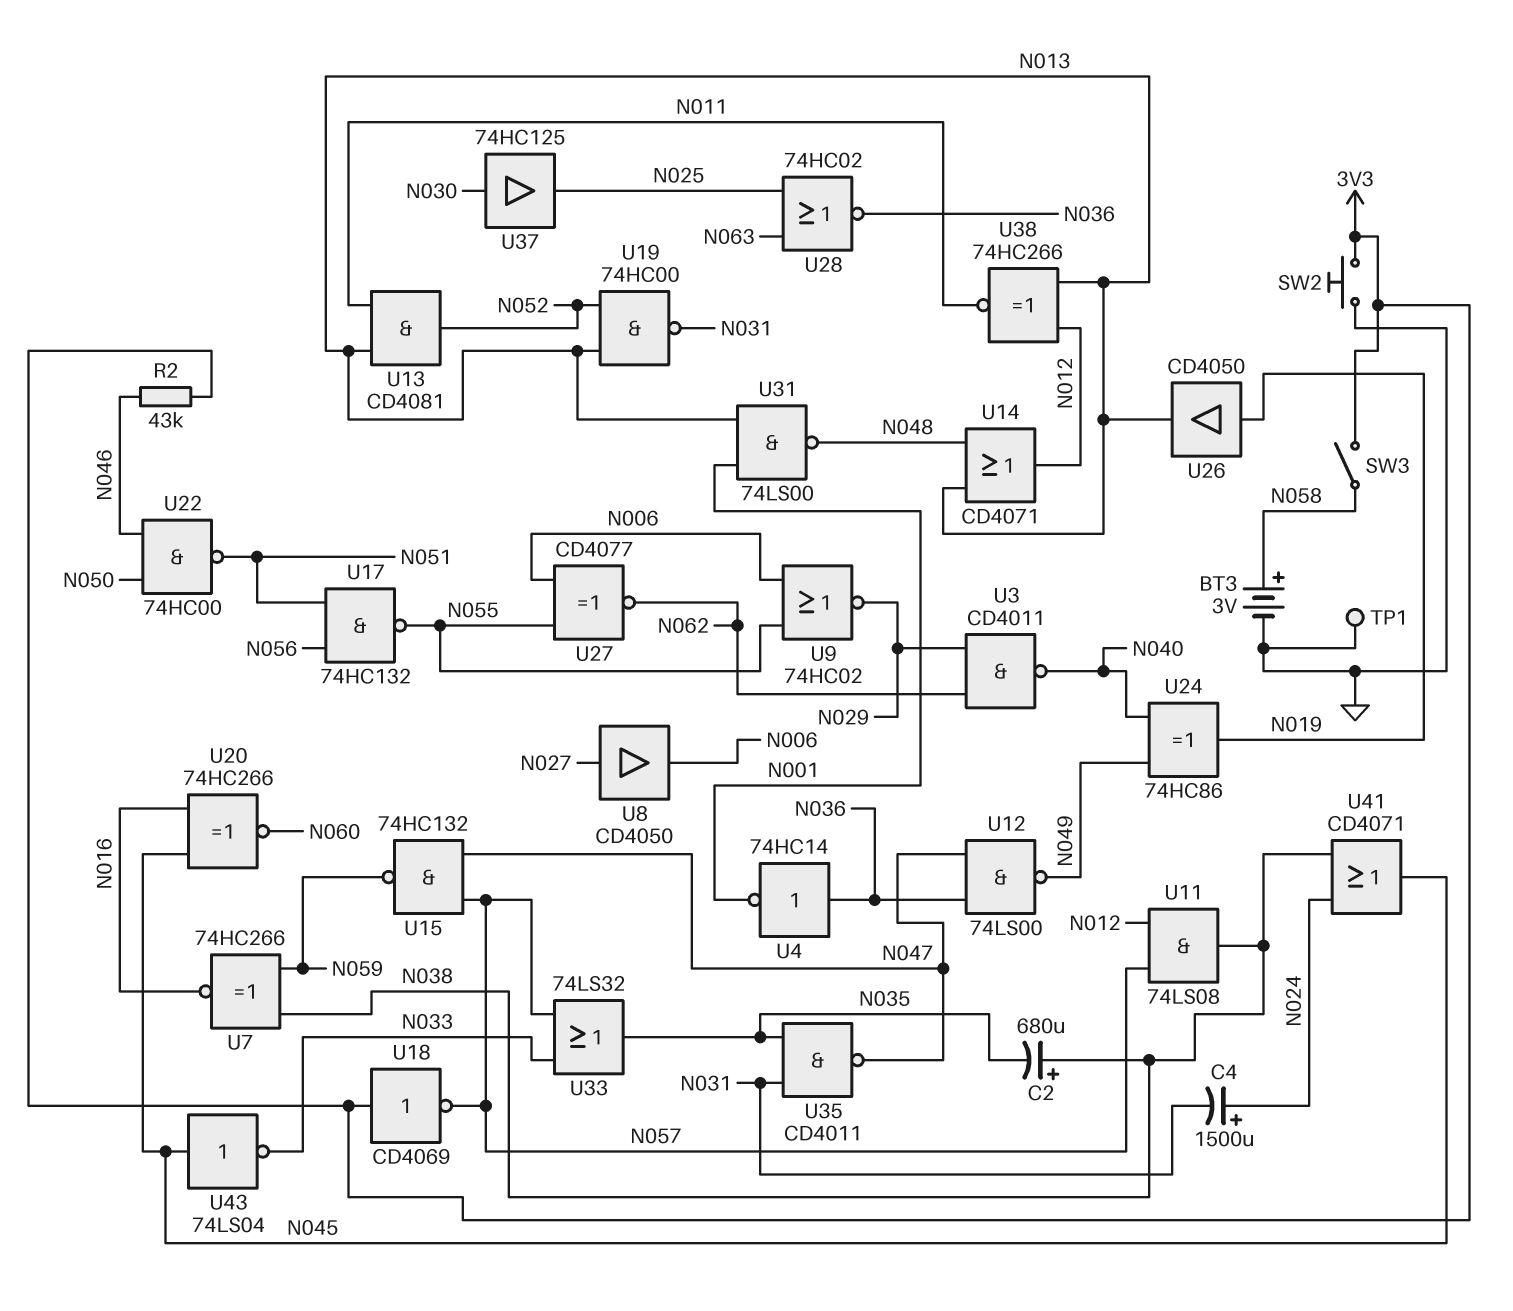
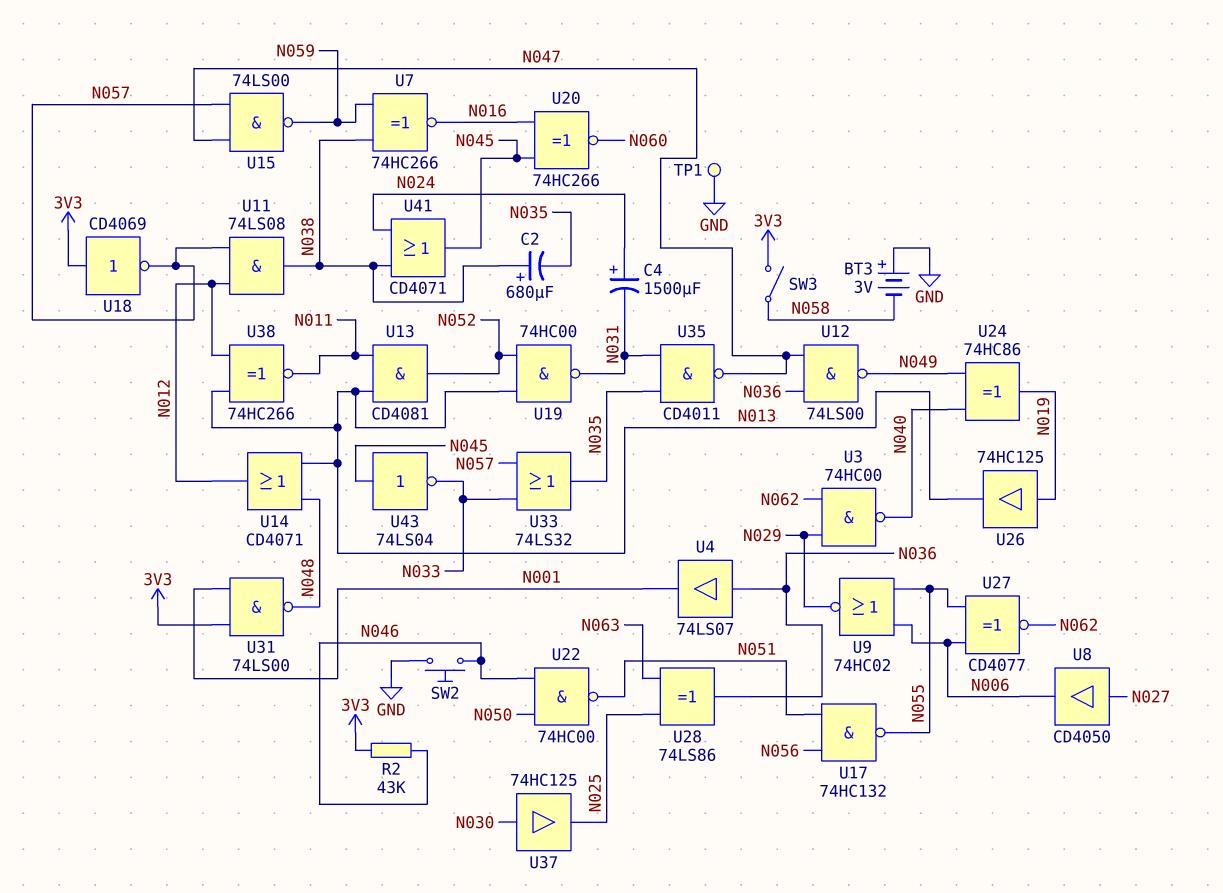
BT3: 3V (plus N058, minus GND) -> 3V (plus GND, minus N058)
SW2: button (3V3, GND) -> button (GND, N046)
U3: NAND CD4011 (in N029, in N062, out N040) -> NAND 74HC00 (in N029, in N062, out N040)
U4: NOT 74HC14 (in N036, out N001) -> buffer 74LS07 (in N036, out N001)
U15: NAND 74HC132 (in N047, in N057, out N059) -> NAND 74LS00 (in N047, in N057, out N059)
U26: buffer CD4050 (in N019, out N013) -> buffer 74HC125 (in N019, out N013)
U28: NOR 74HC02 (in N025, in N063, out N036) -> XOR 74LS86 (in N025, in N063, out N036)
U31: NAND 74LS00 (in N001, in N013, out N048) -> NAND 74LS00 (in 3V3, in N001, out N048)

